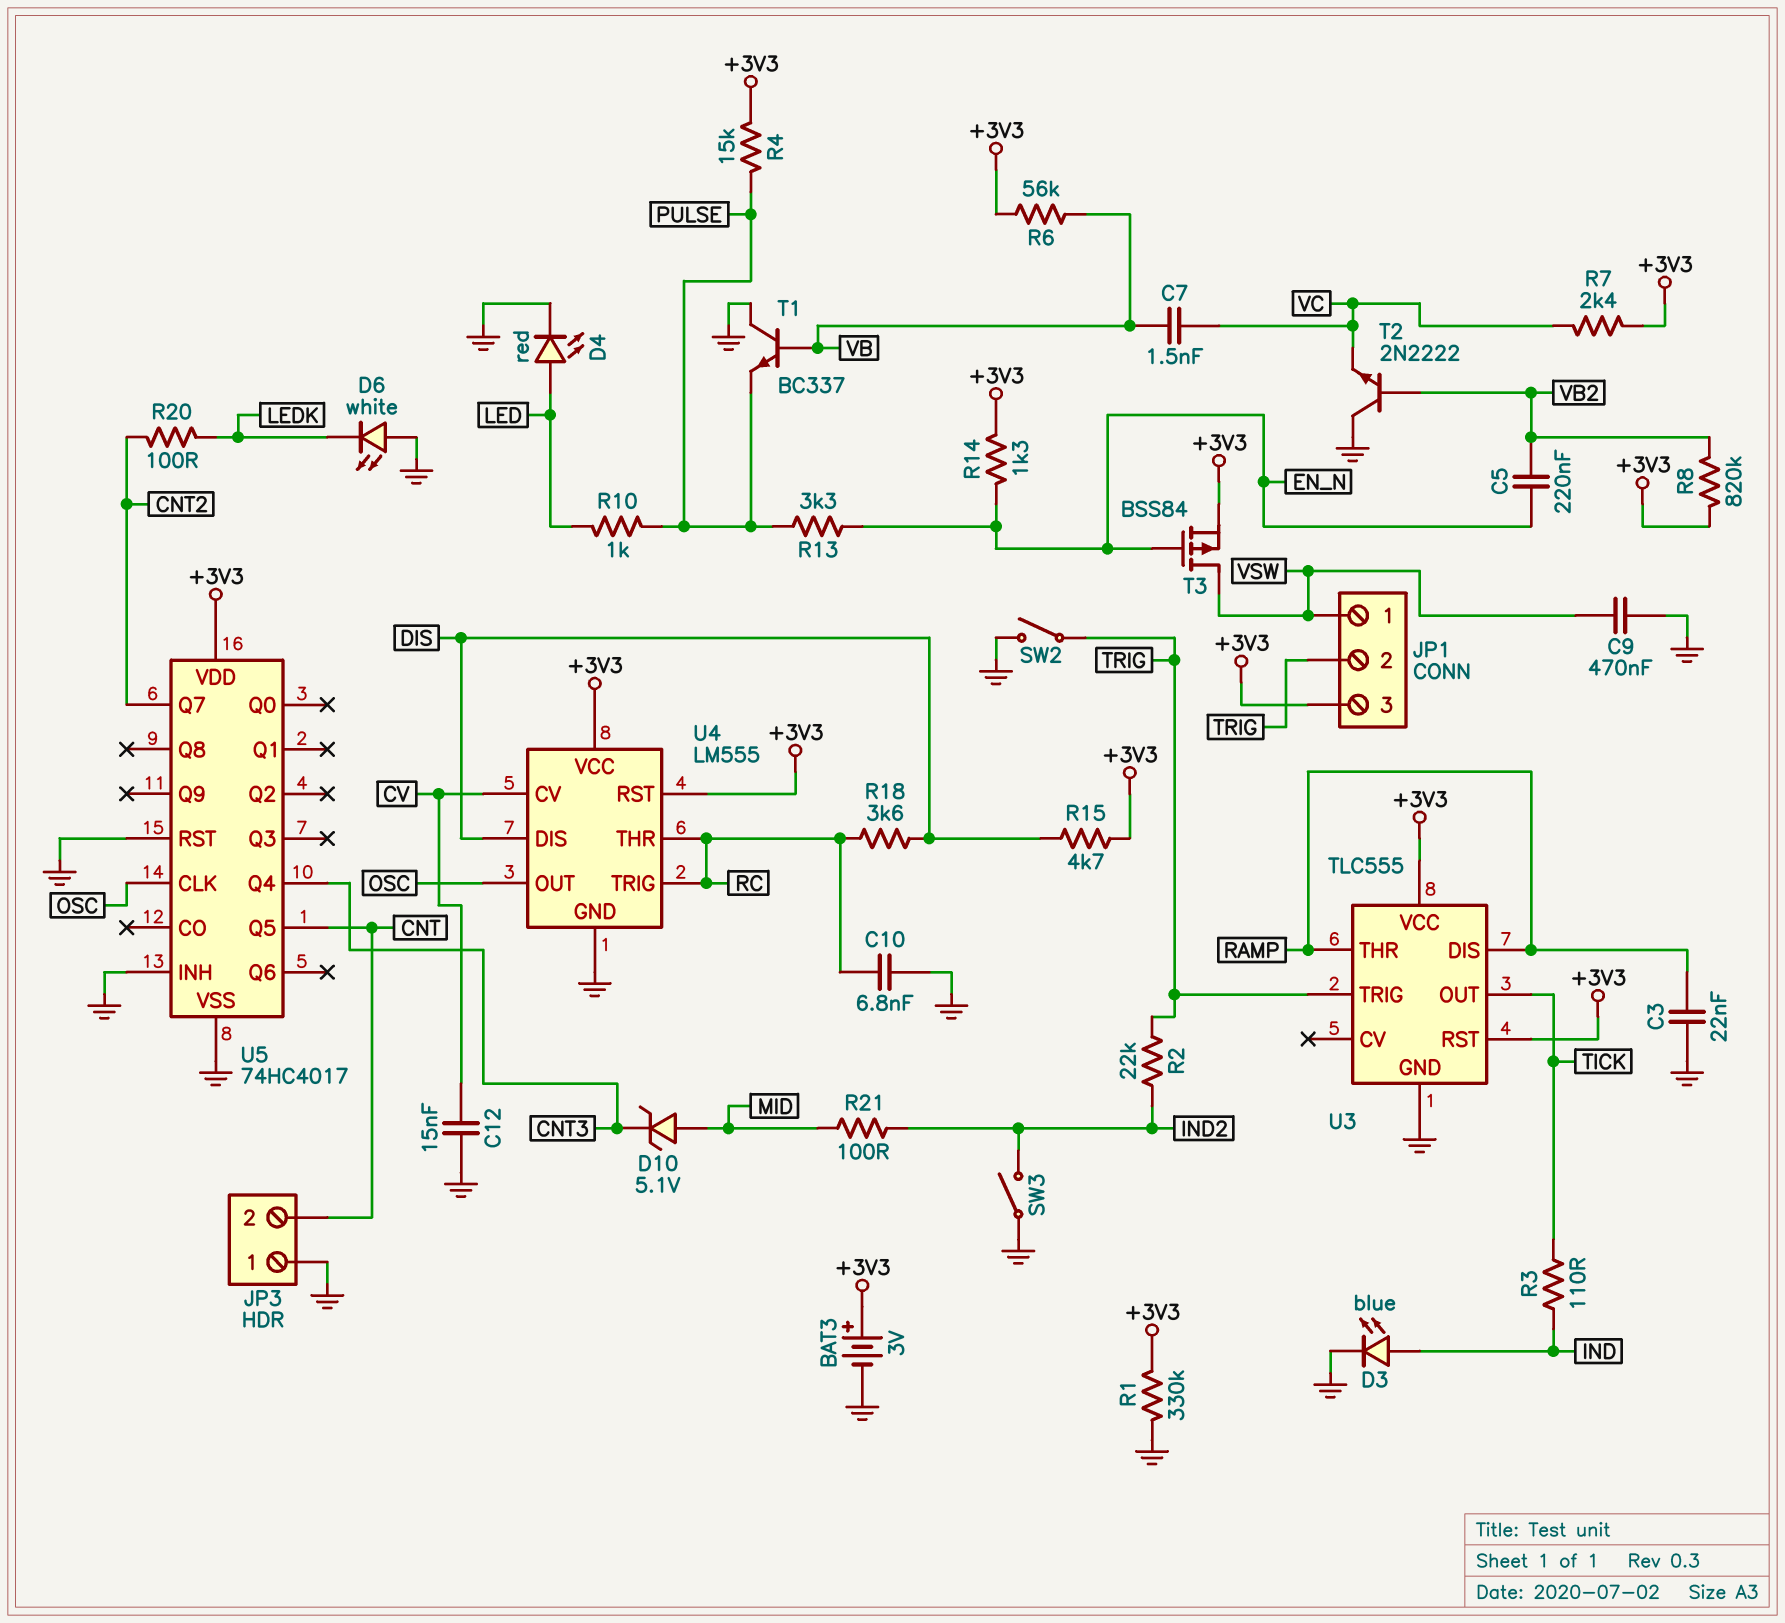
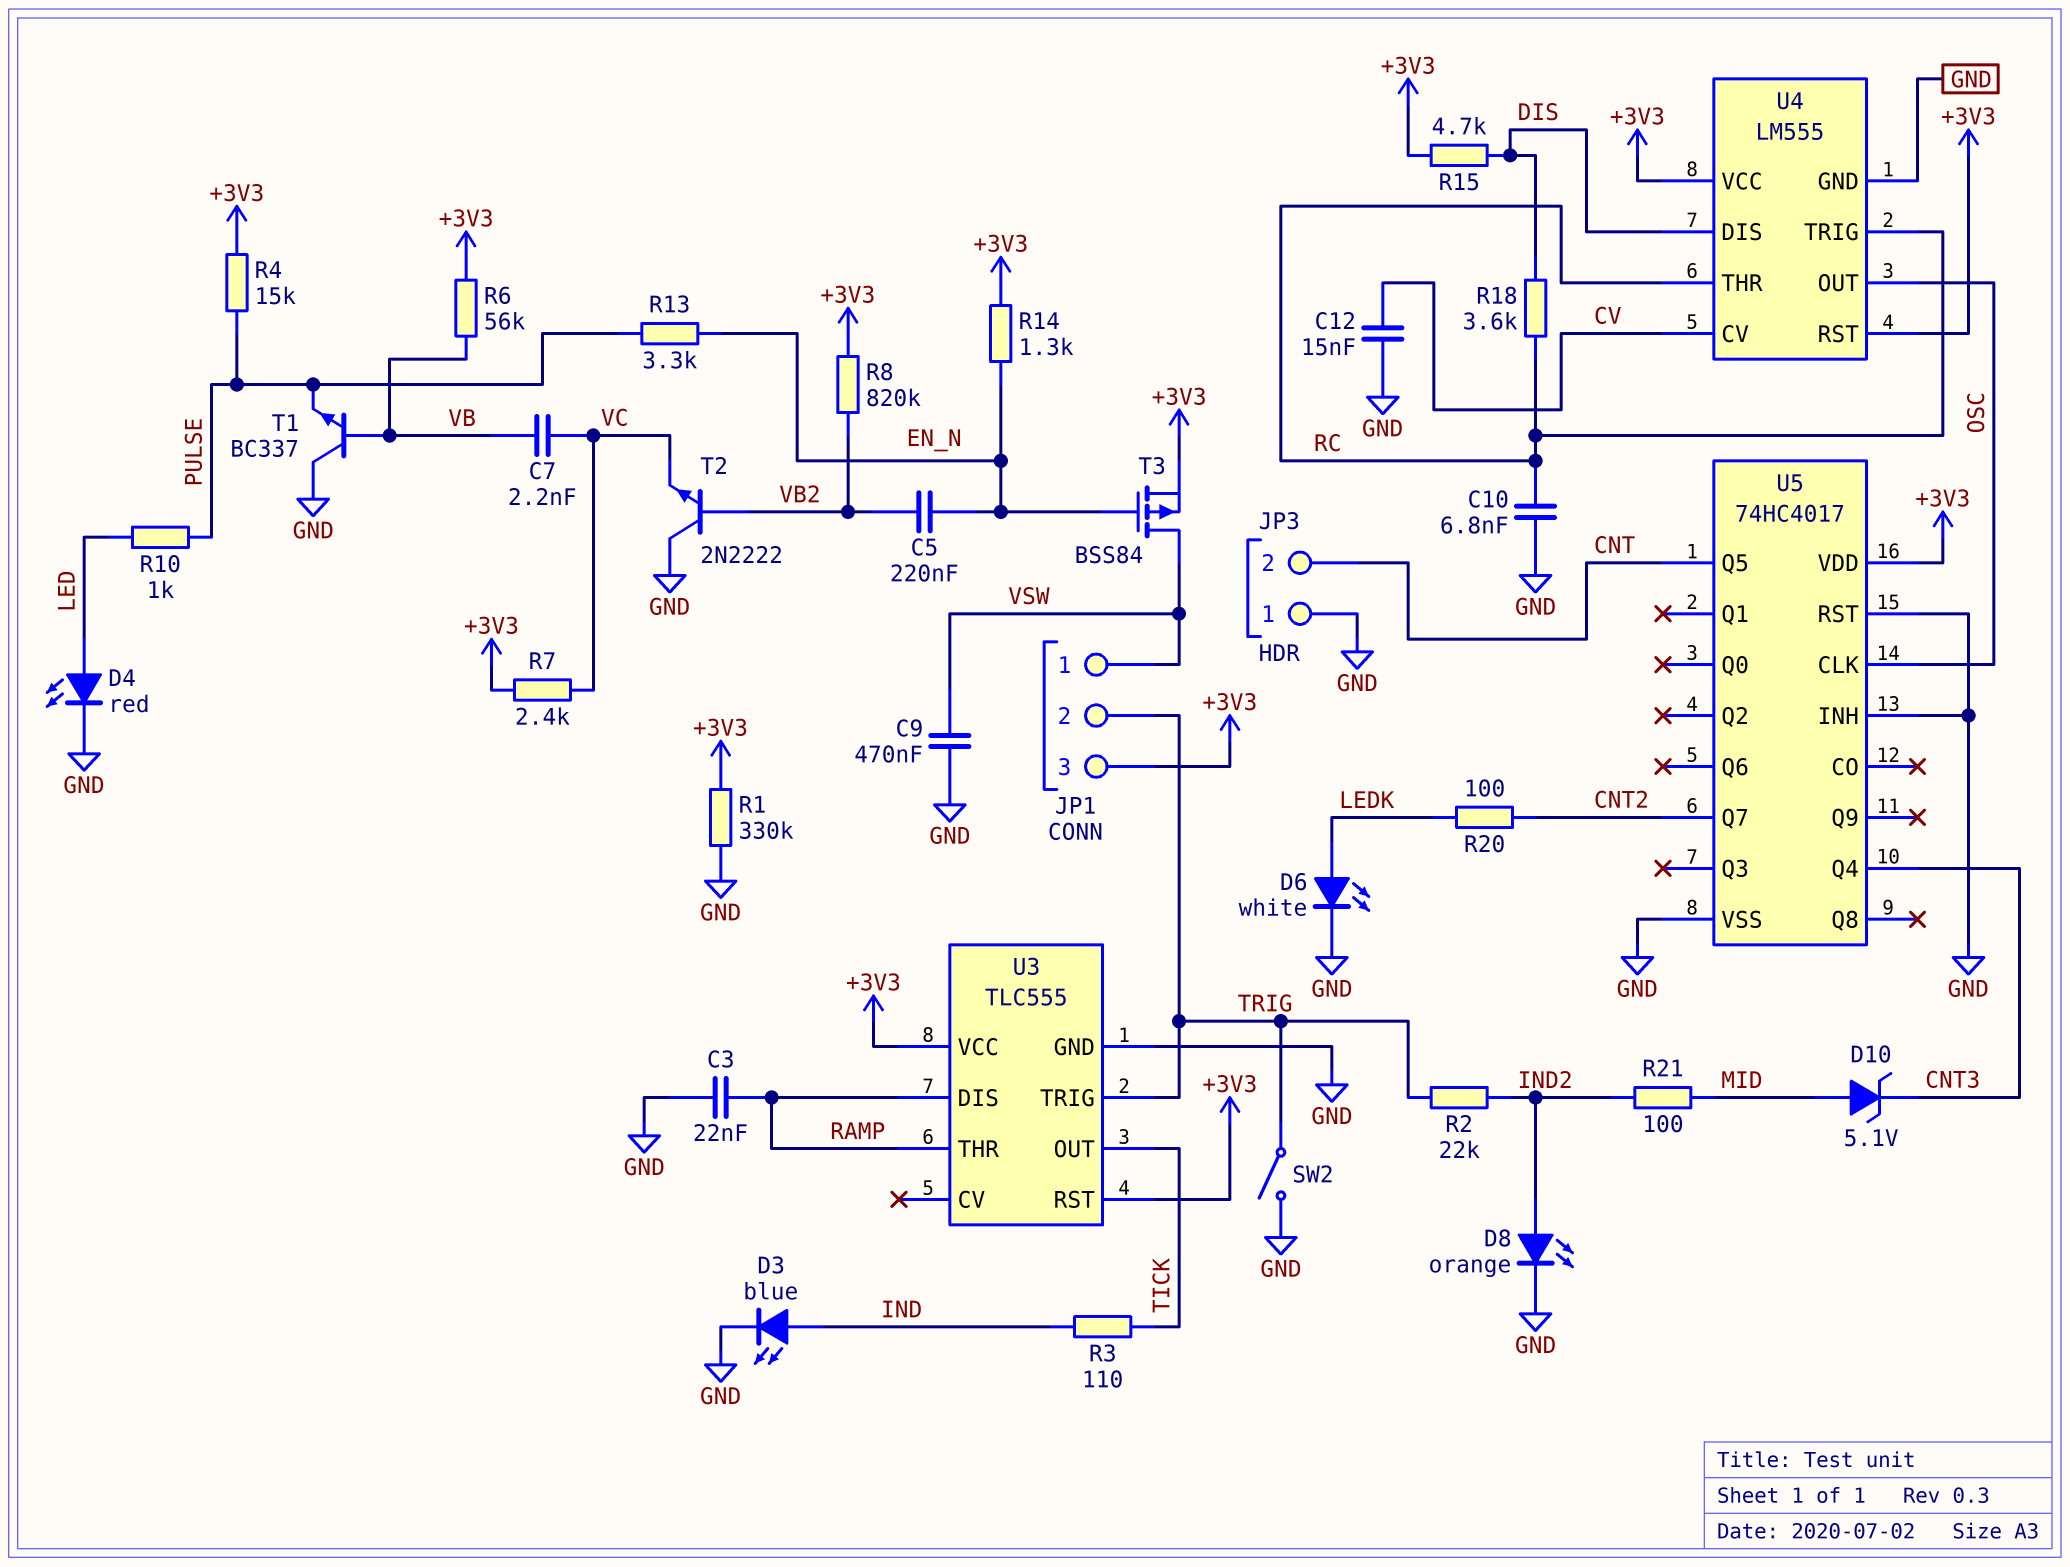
BAT3: 3V (plus +3V3, minus GND) -> none
C7: 1.5nF (VB, VC) -> 2.2nF (VB, VC)
D6: LED white (A GND, K LEDK) -> LED white (A LEDK, K GND)
D8: none -> LED orange (A IND2, K GND)
SW3: switch (GND, IND2) -> none

